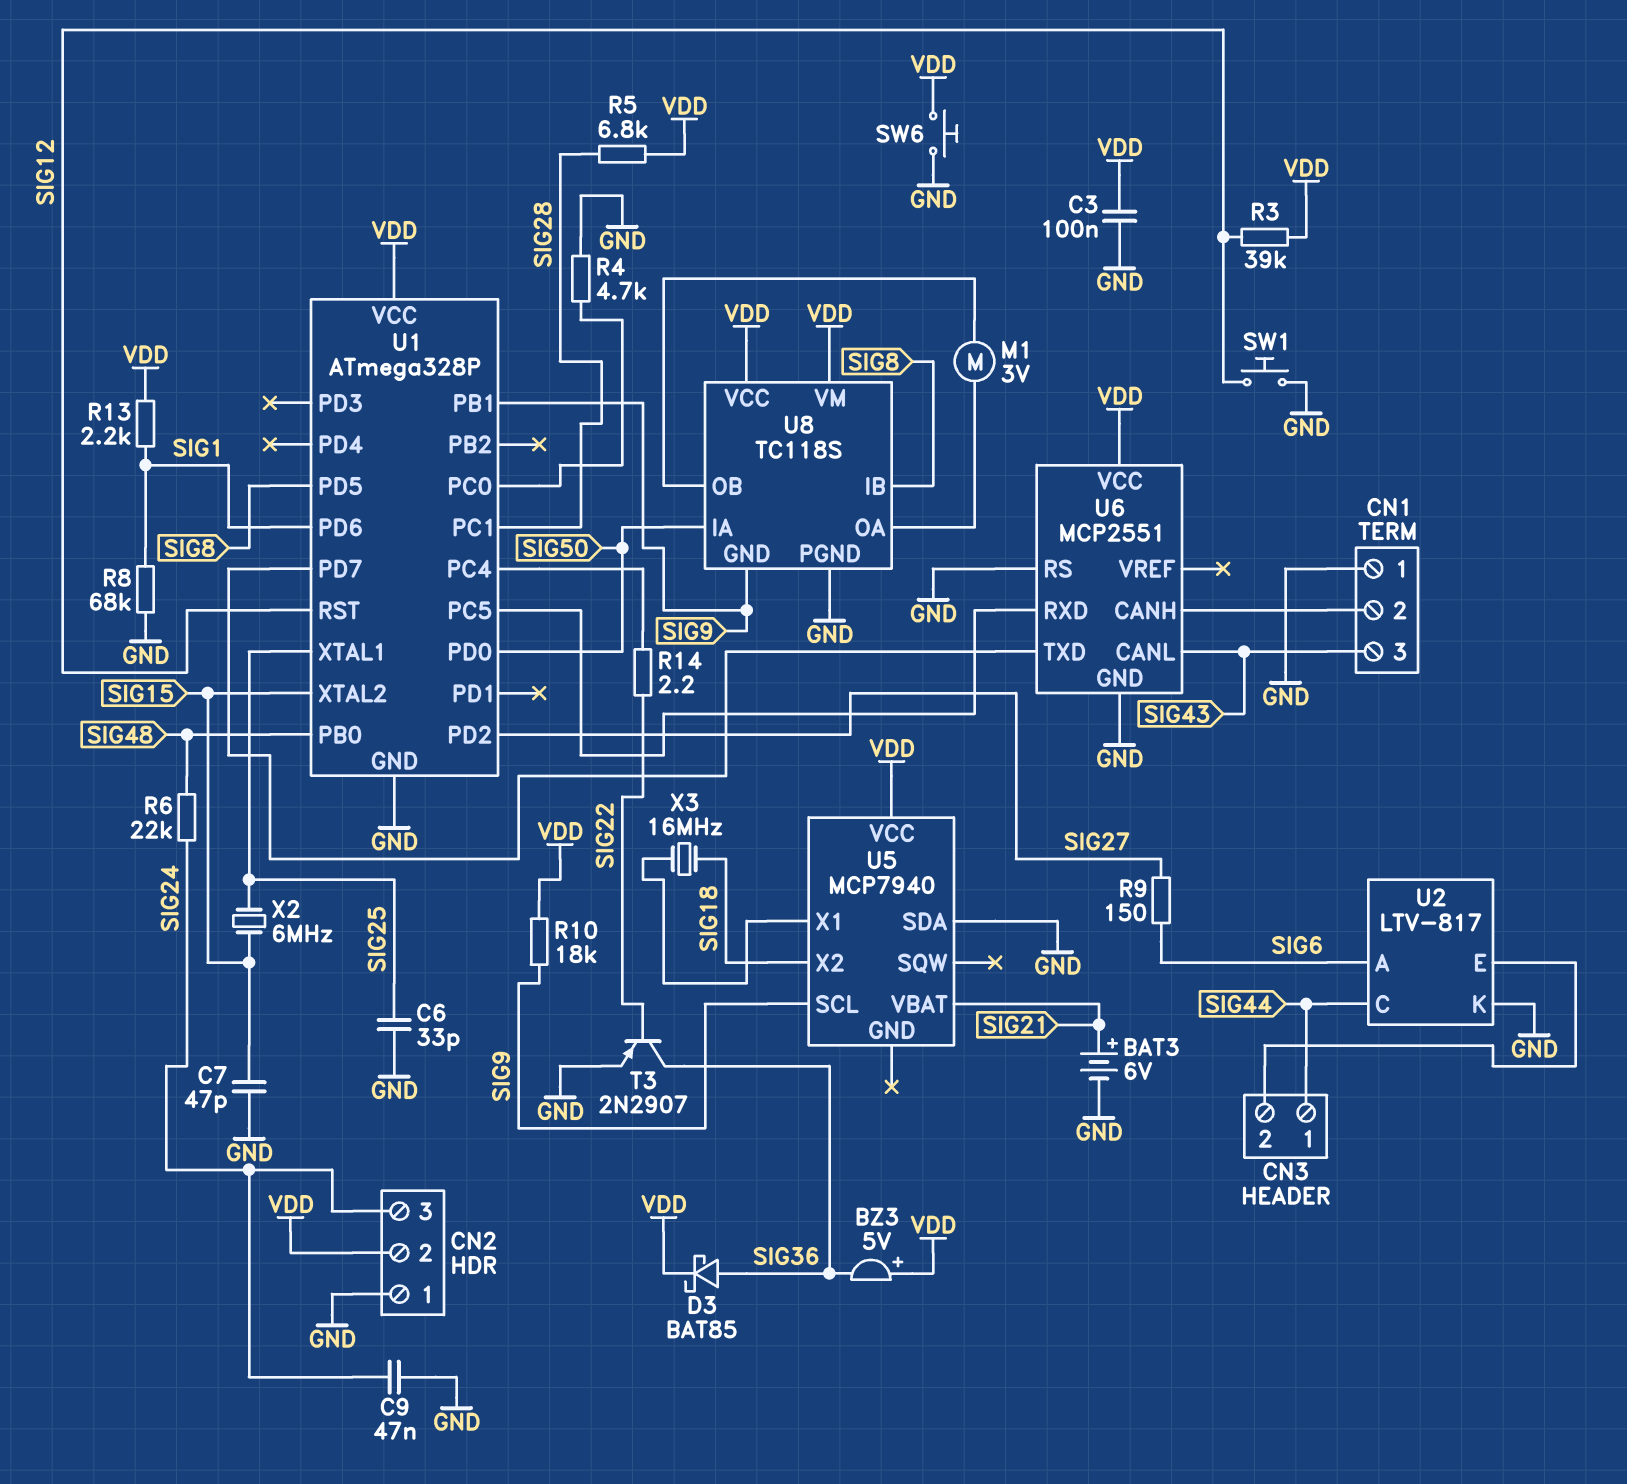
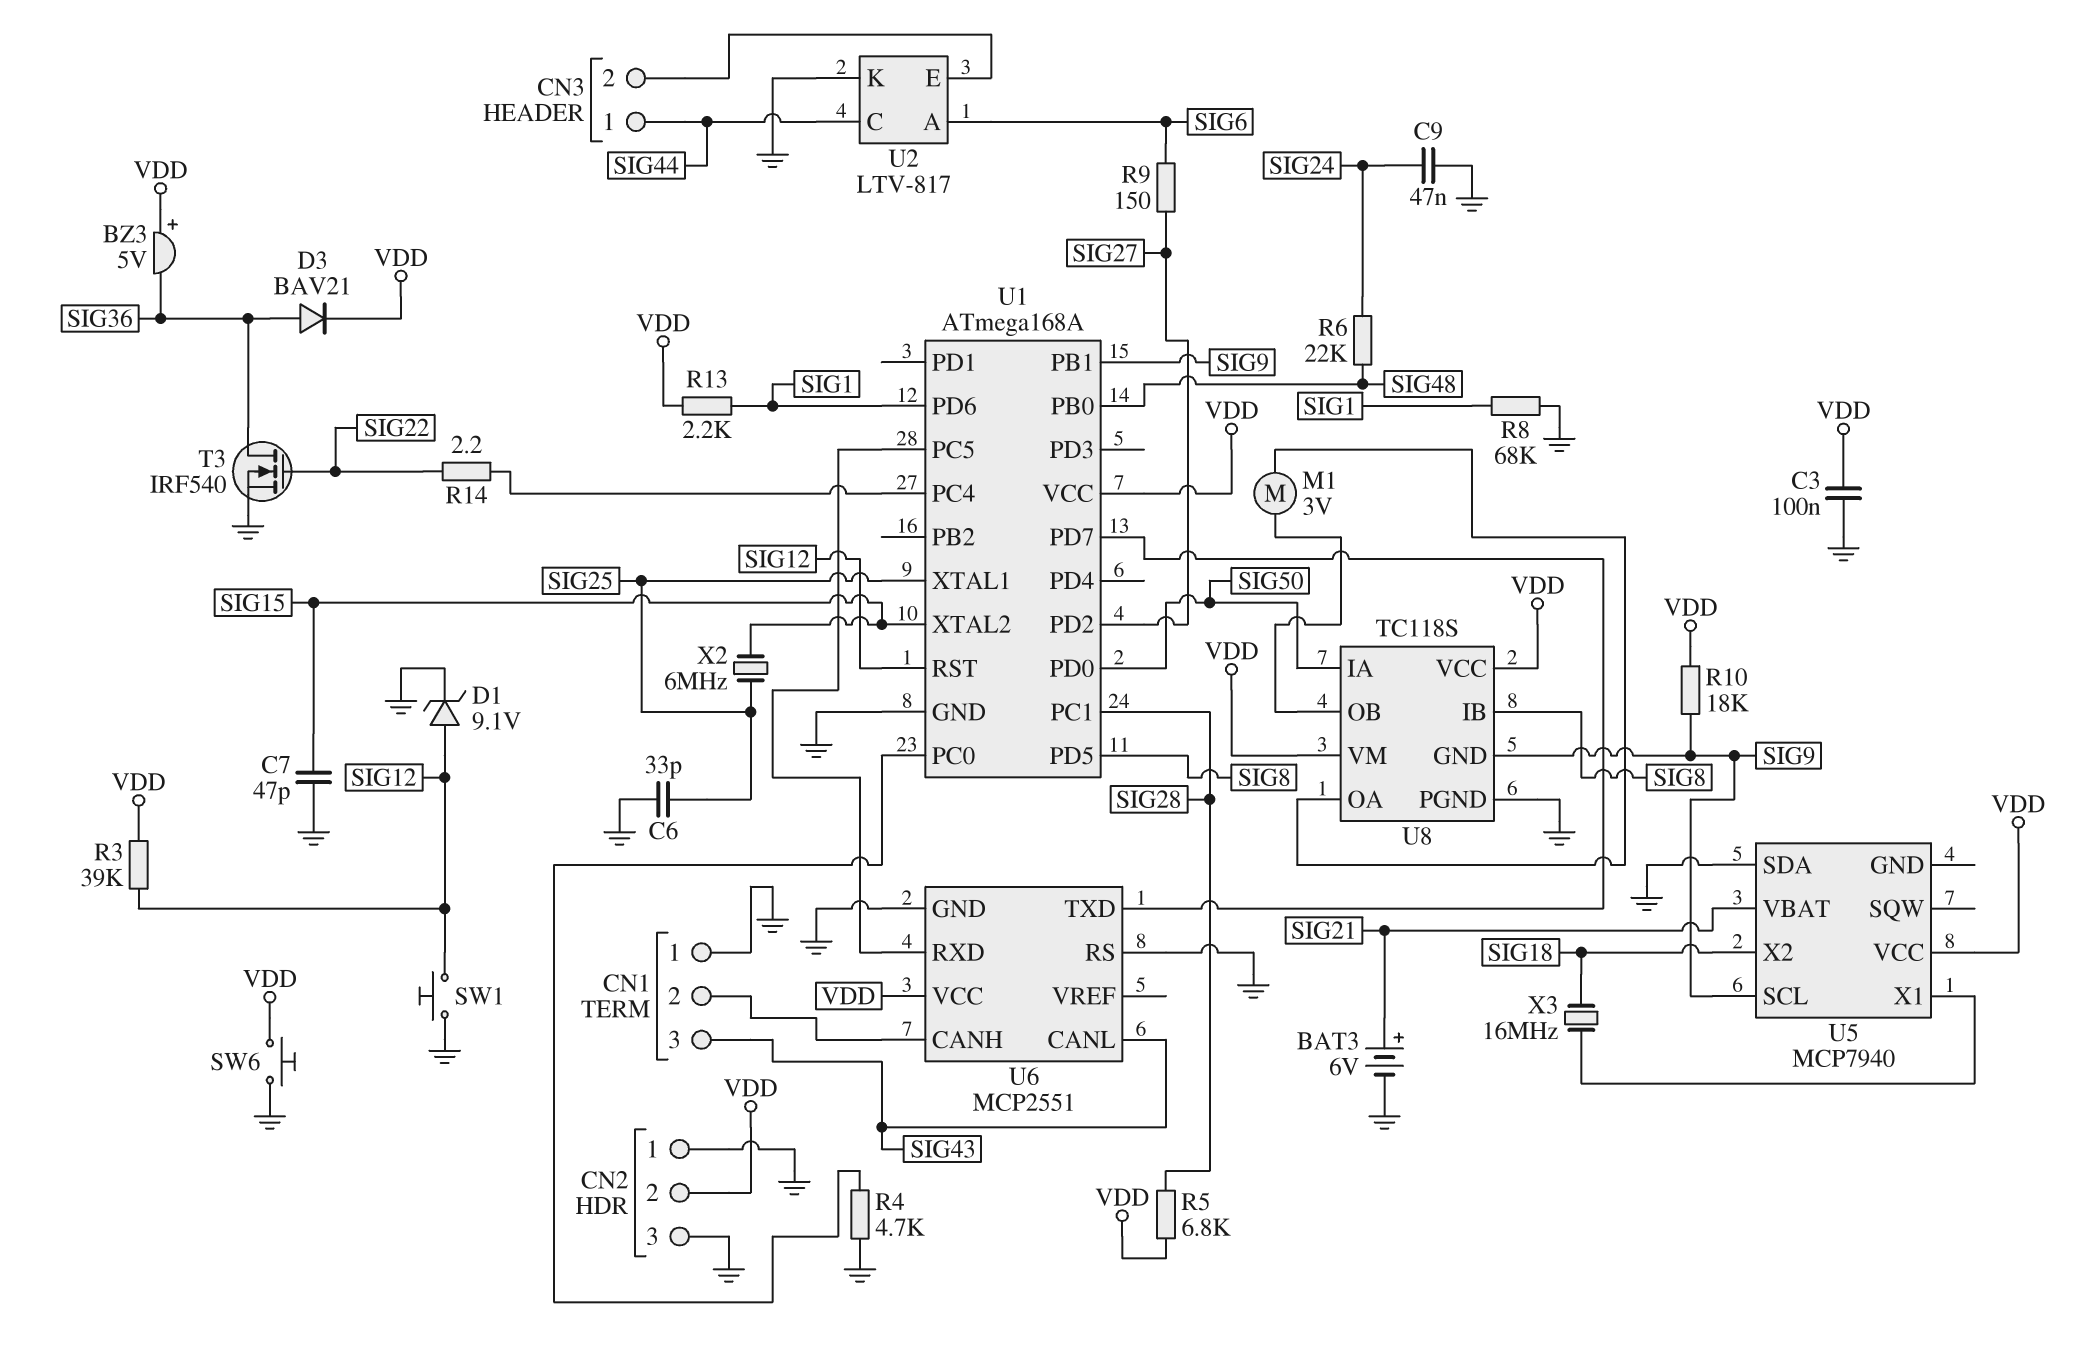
CN2 pin 3: SIG24 -> GND
D1: none -> zener 9.1V (A SIG12, K GND)
D3: schottky BAT85 (A SIG36, K VDD) -> diode BAV21 (A SIG36, K VDD)
T3: PNP 2N2907 (B SIG22, C SIG36, E GND) -> NMOS IRF540 (G SIG22, D SIG36, S GND)
U1: ATmega328P -> ATmega168A

